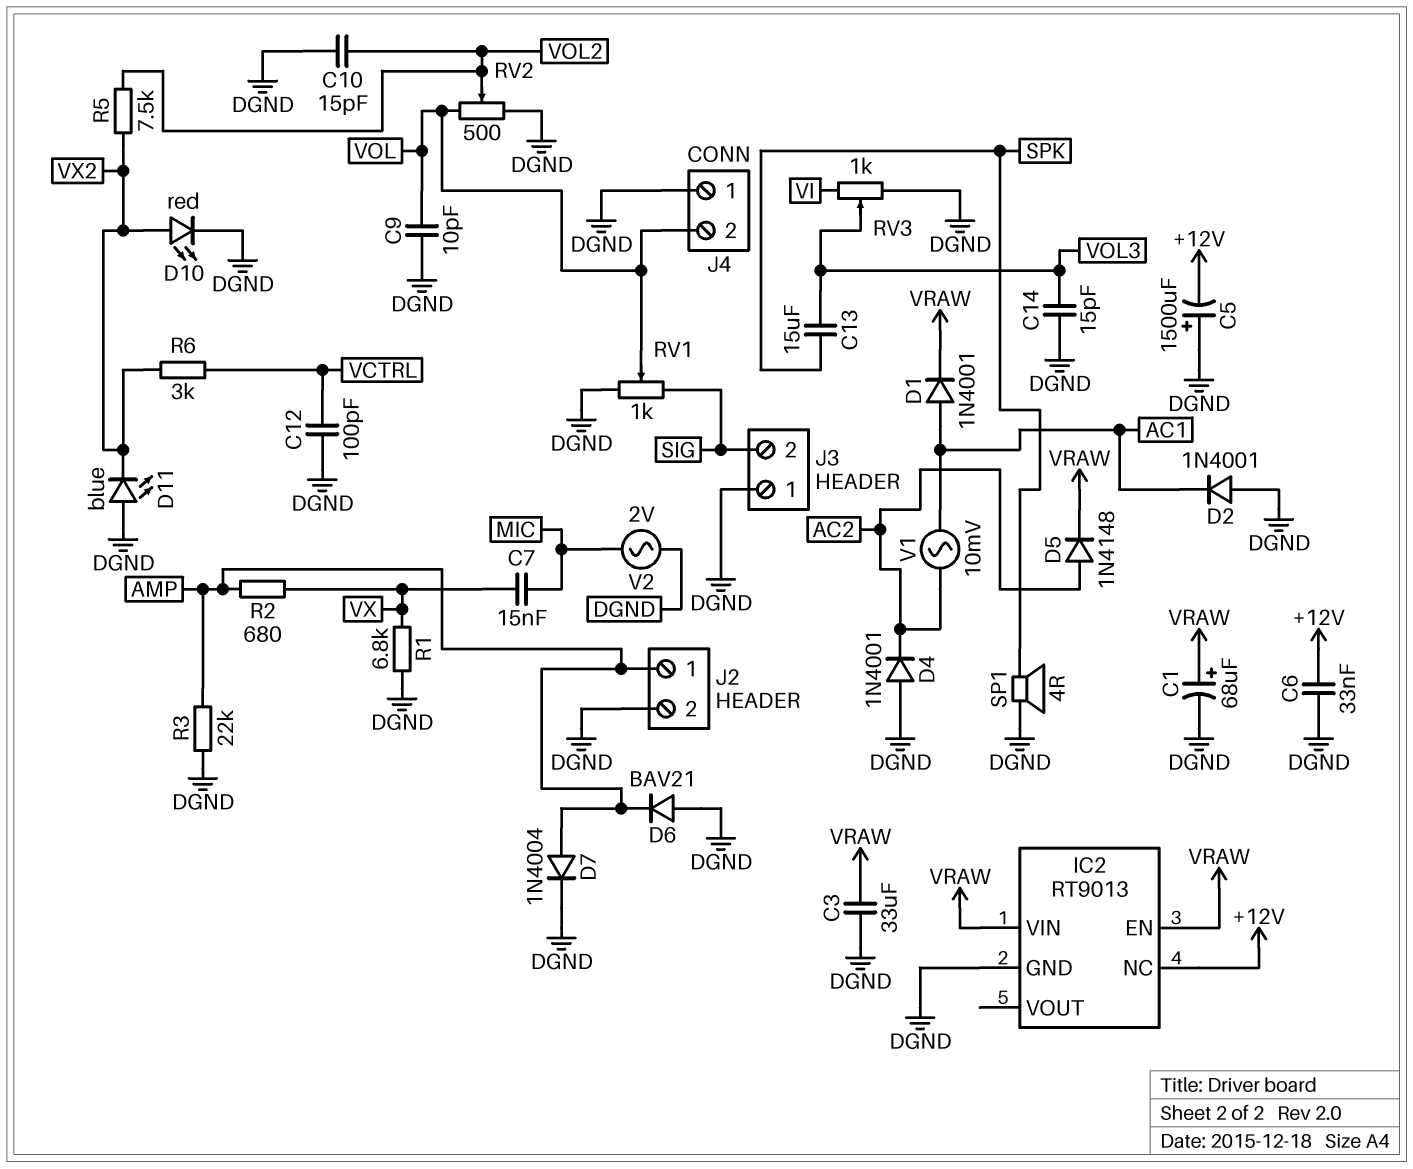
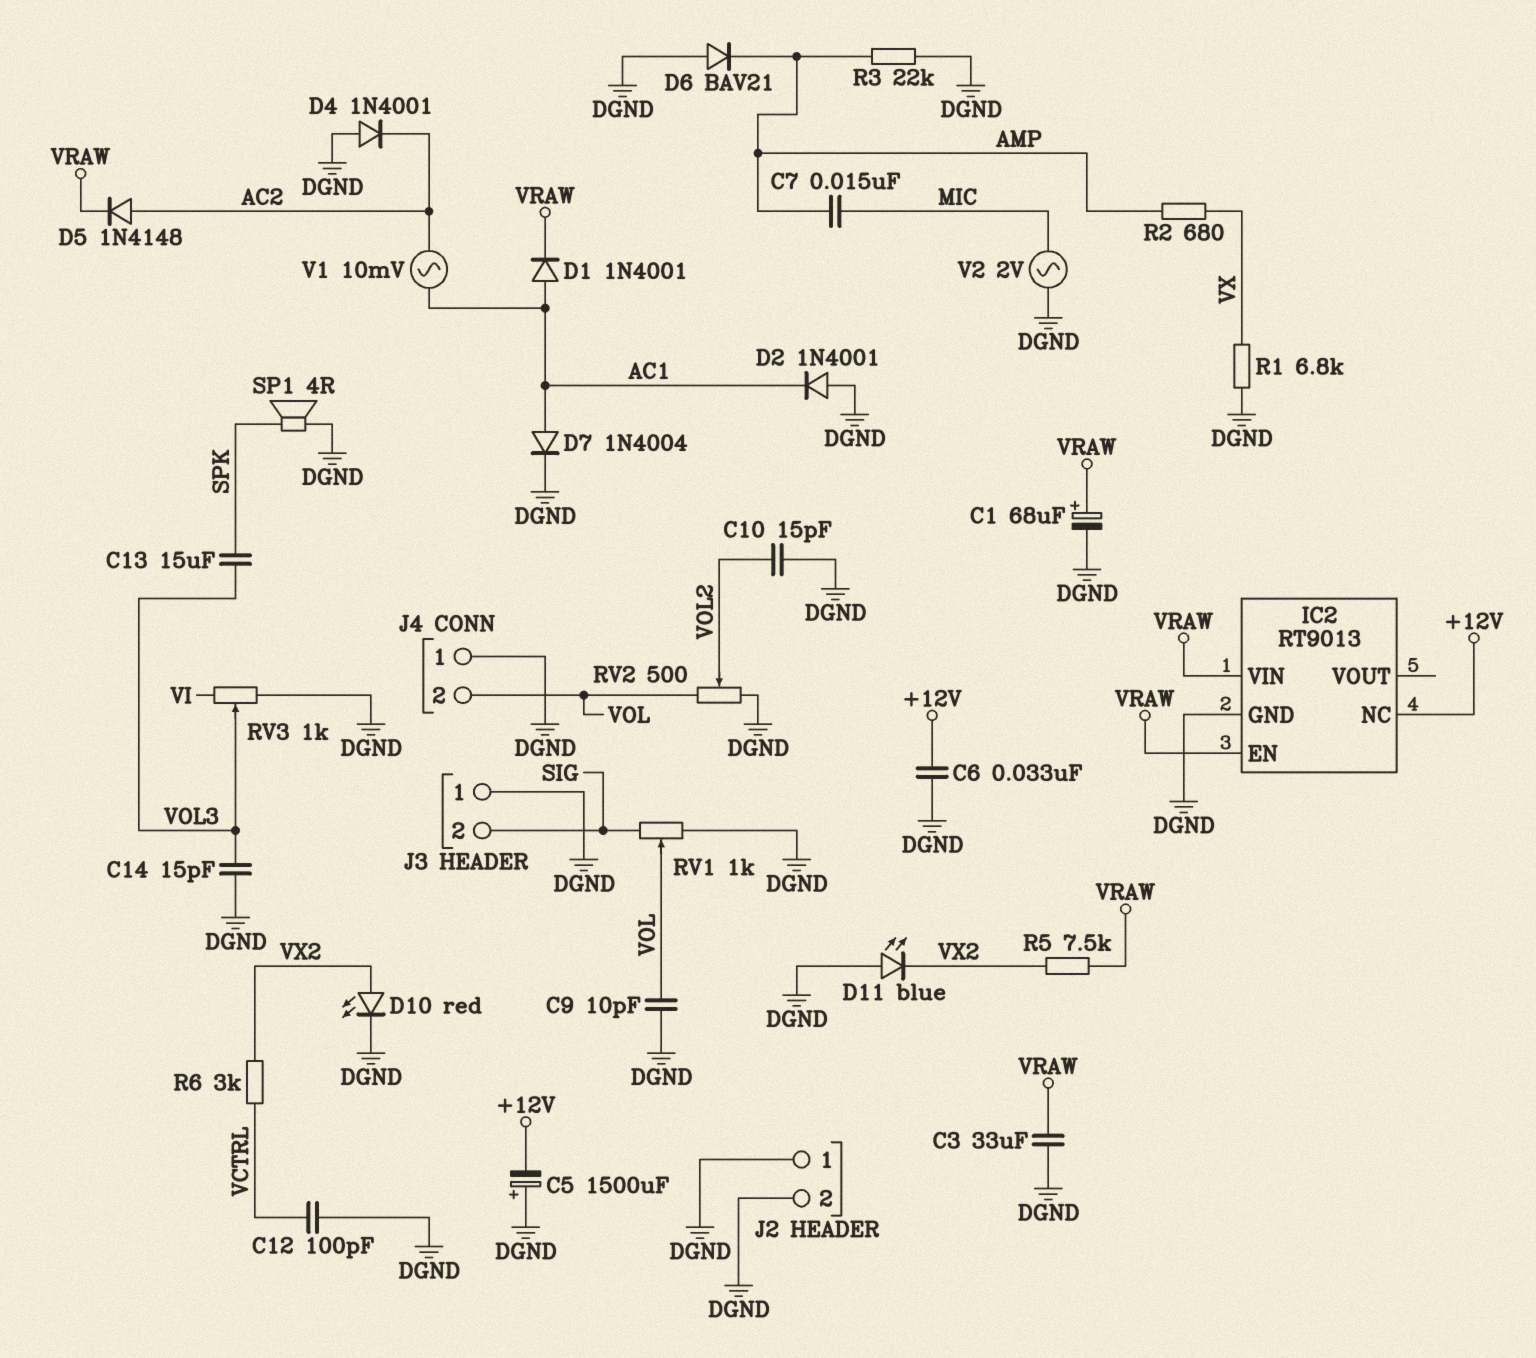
C7: 15nF (MIC, VX) -> 15nF (AMP, MIC)
D7: diode 1N4004 (A AMP, K DGND) -> diode 1N4004 (A AC1, K DGND)
J2 pin 1: AMP -> DGND
R5: 7.5k (VOL2, VX2) -> 7.5k (VRAW, VX2)

